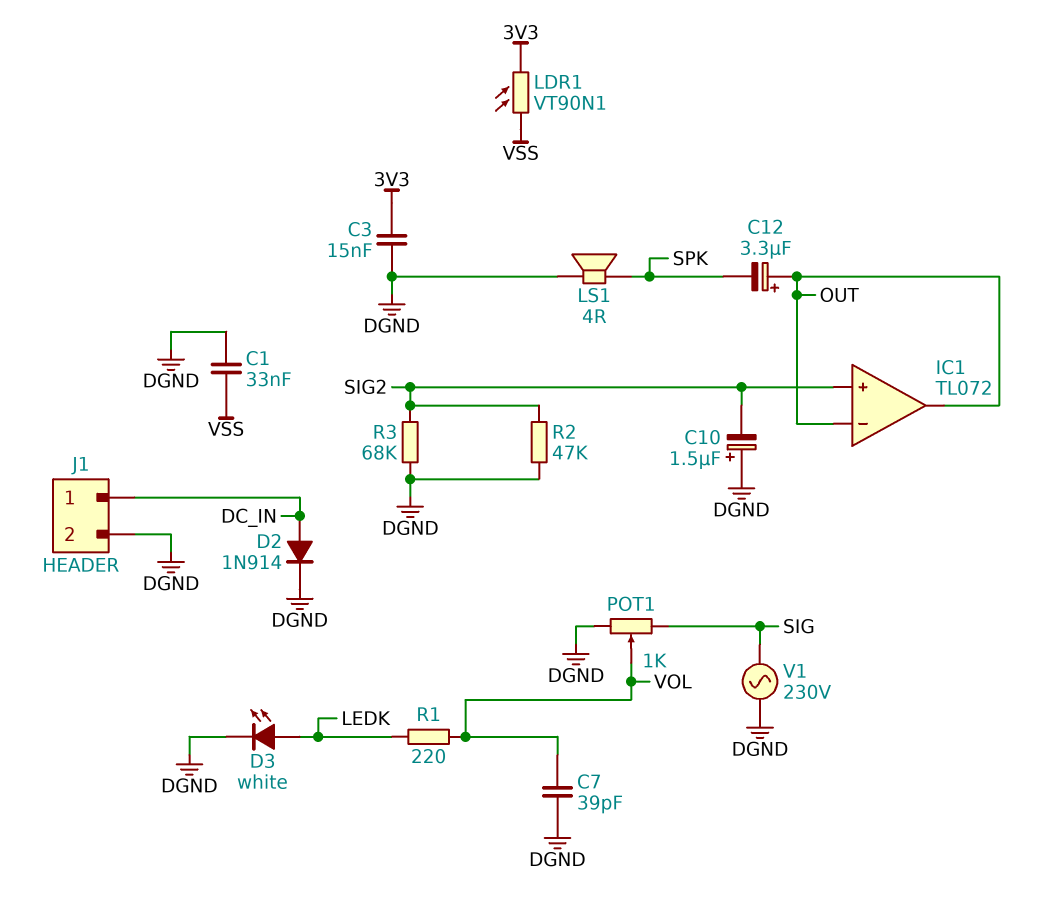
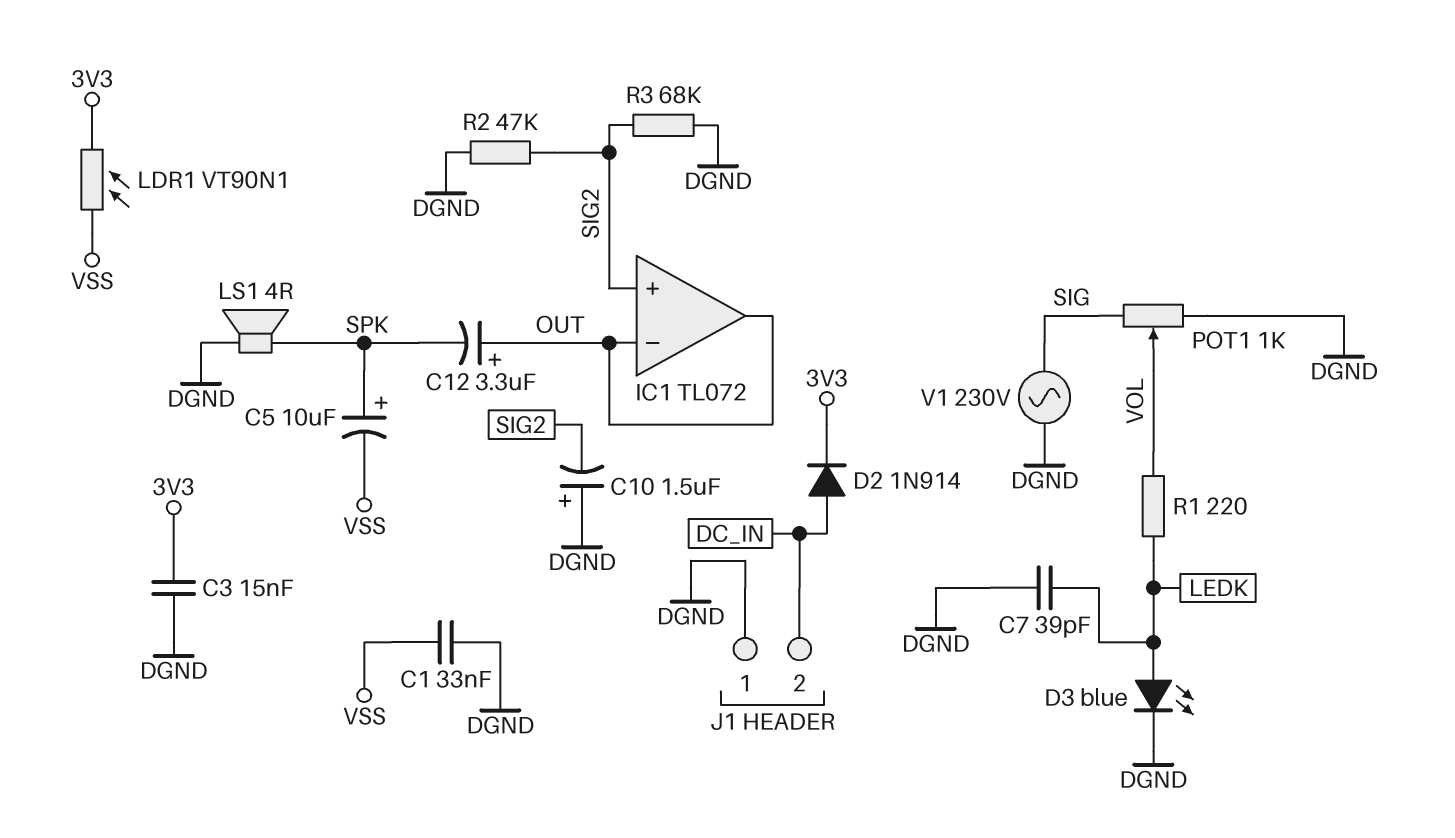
C5: none -> 10uF (plus SPK, minus VSS)
C7: 39pF (DGND, VOL) -> 39pF (DGND, LEDK)
D2: diode 1N914 (A DC_IN, K DGND) -> diode 1N914 (A DC_IN, K 3V3)
D3: LED white (A LEDK, K DGND) -> LED blue (A LEDK, K DGND)
J1 pin 1: DC_IN -> DGND
J1 pin 2: DGND -> DC_IN

